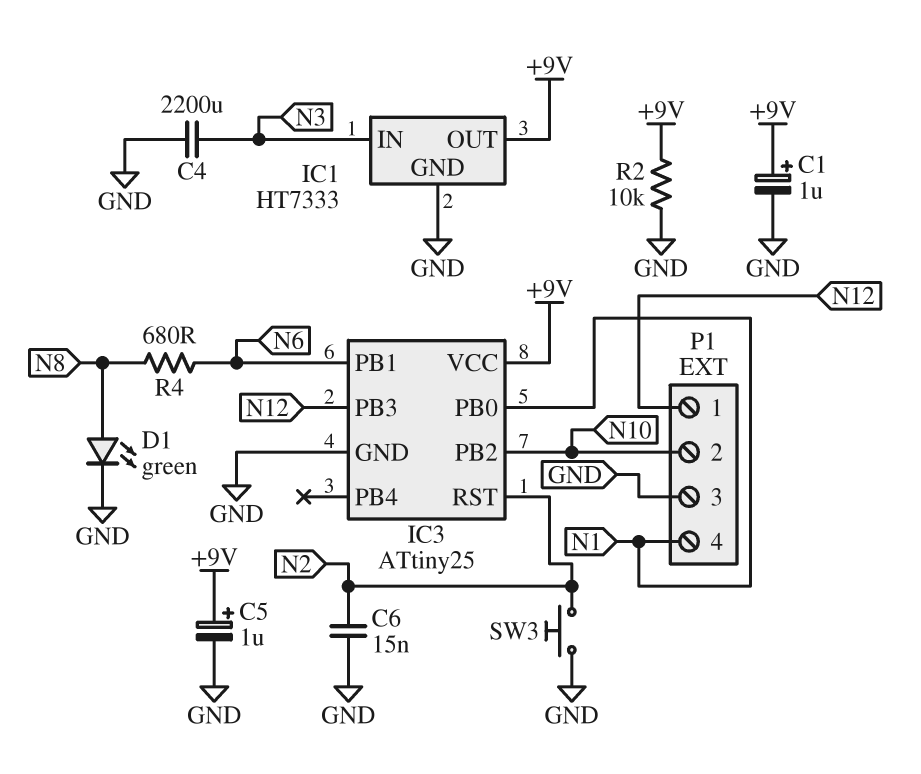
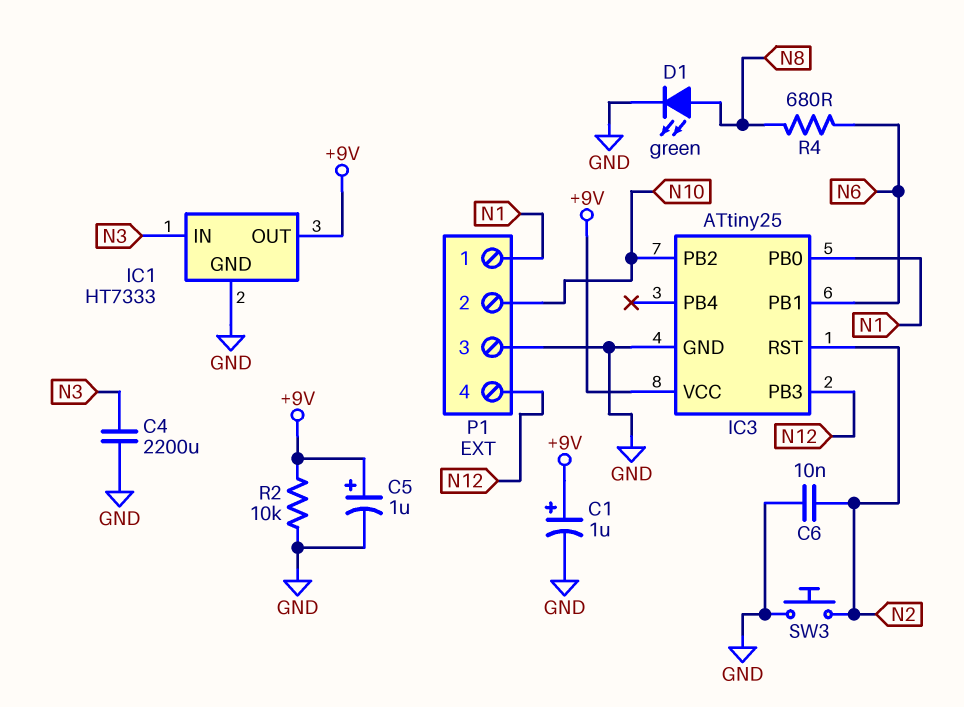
C6: 15nF (GND, N2) -> 10nF (GND, N2)
P1 pin 1: N12 -> N1
P1 pin 4: N1 -> N12

